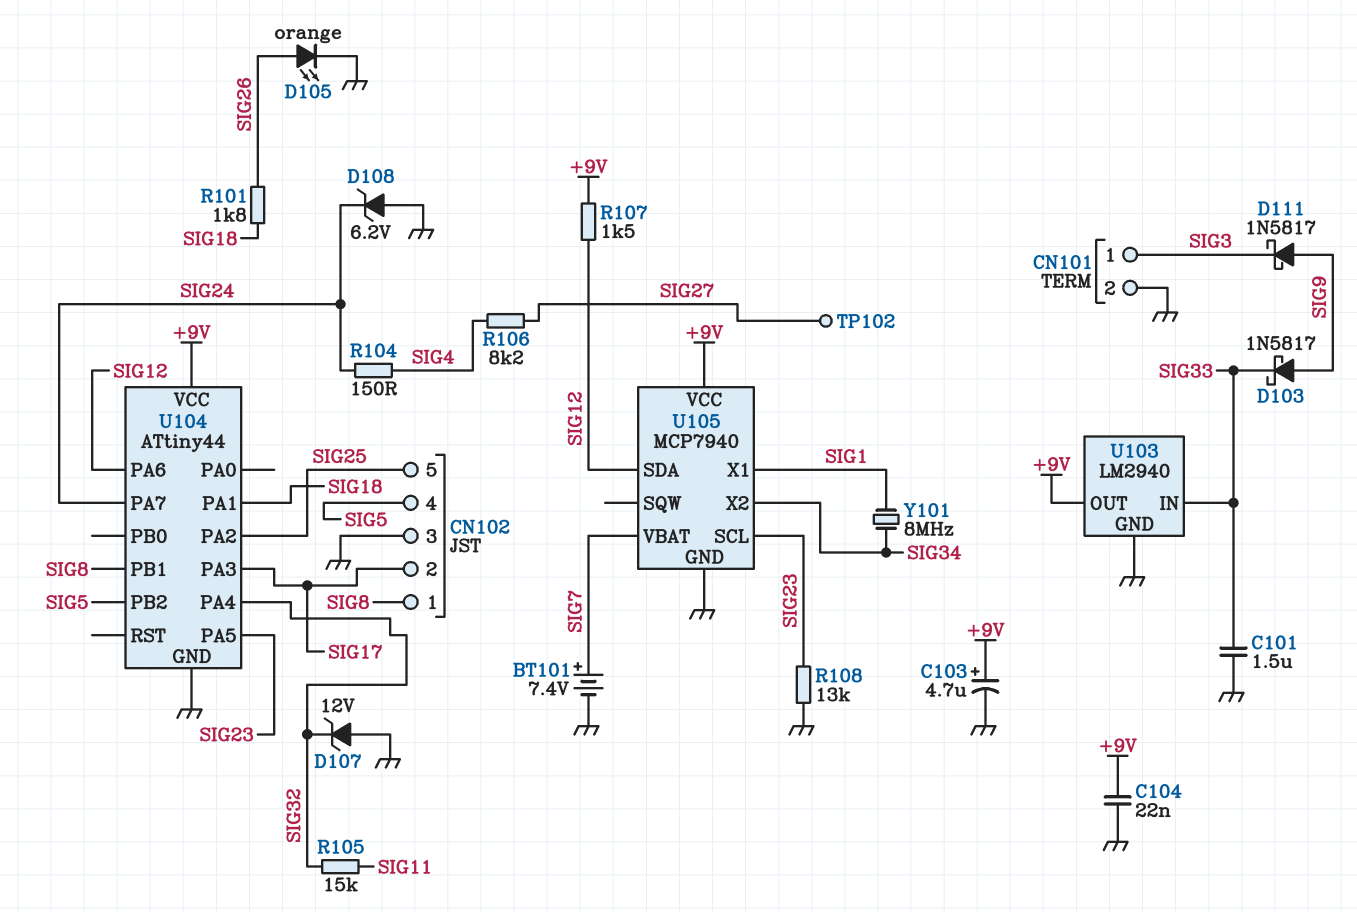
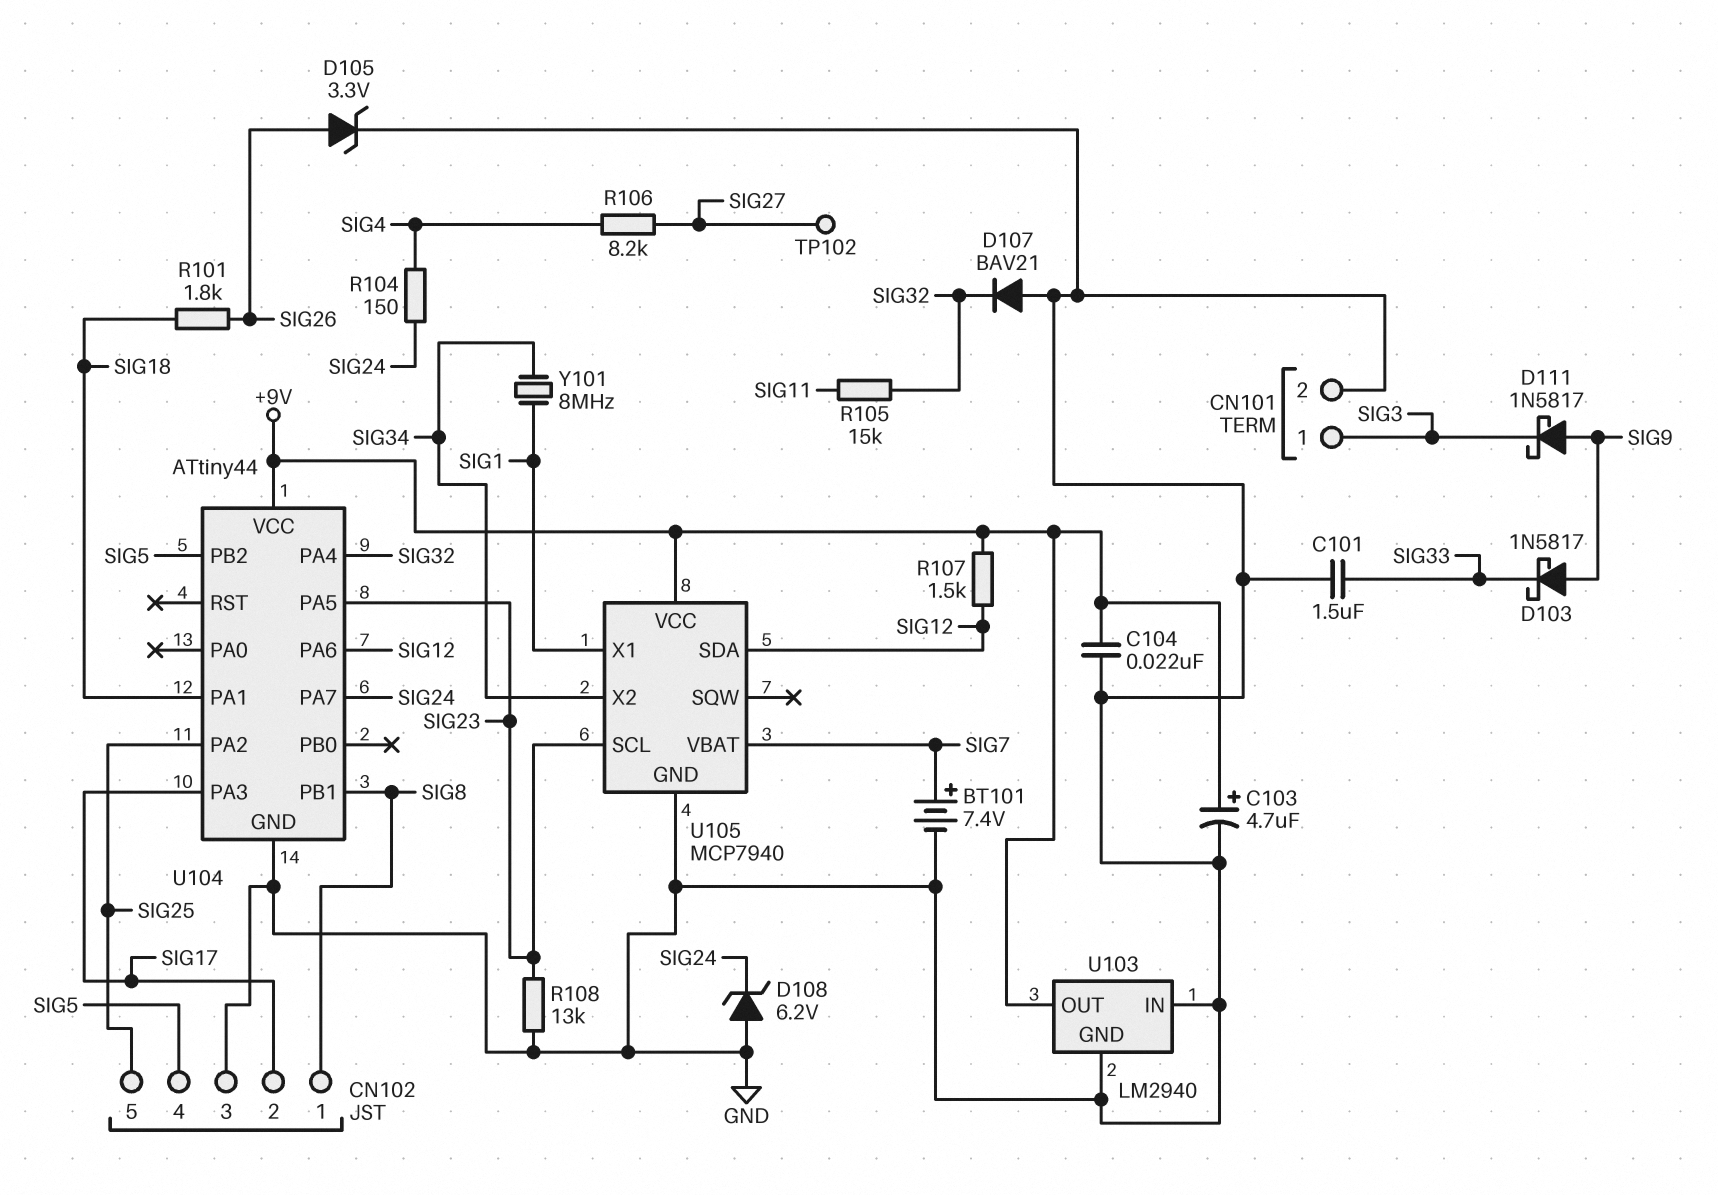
D105: LED orange (A SIG26, K GND) -> zener 3.3V (A SIG26, K GND)
D107: zener 12V (A GND, K SIG32) -> diode BAV21 (A GND, K SIG32)
U103 pin IN: SIG33 -> GND

